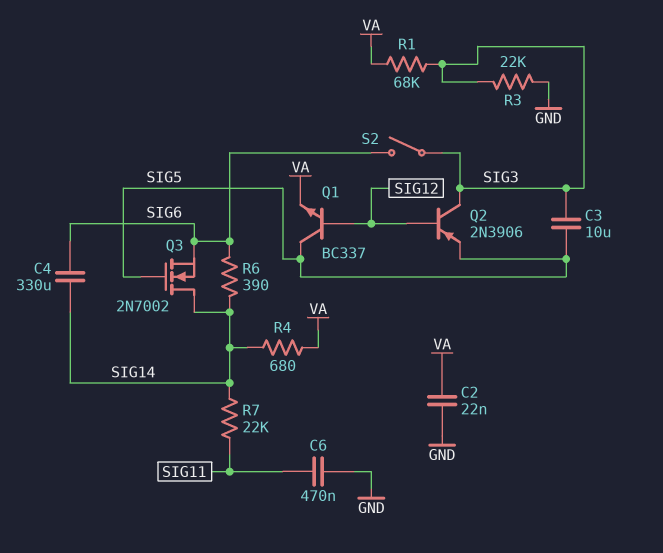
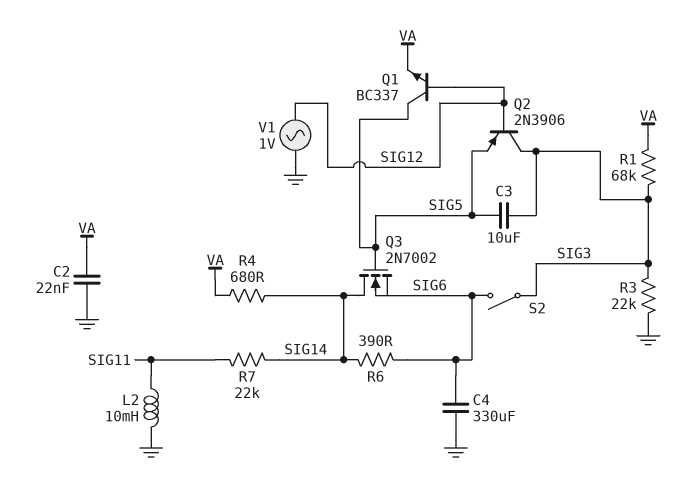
C4: 330uF (SIG6, SIG14) -> 330uF (GND, SIG6)
C6: 470nF (GND, SIG11) -> none
L2: none -> 10mH (GND, SIG11)
V1: none -> AC 1V (GND, SIG12)

